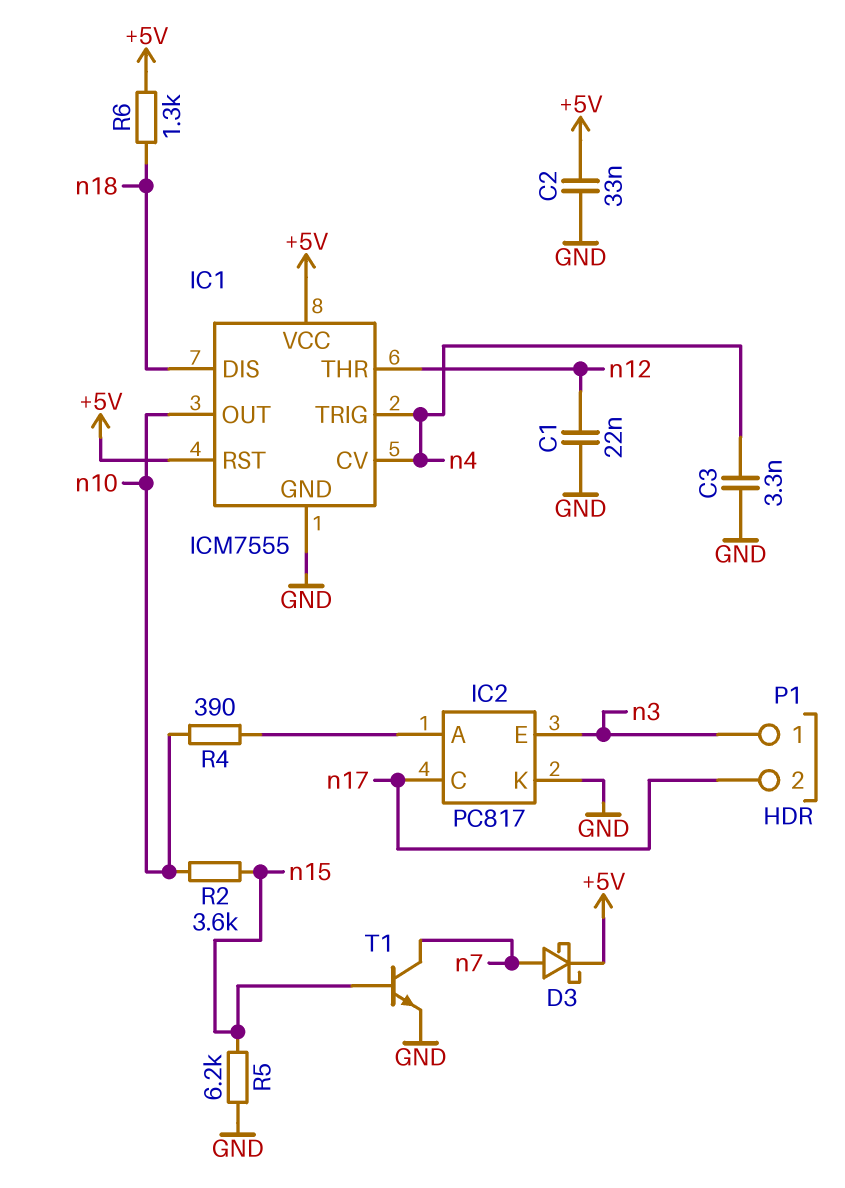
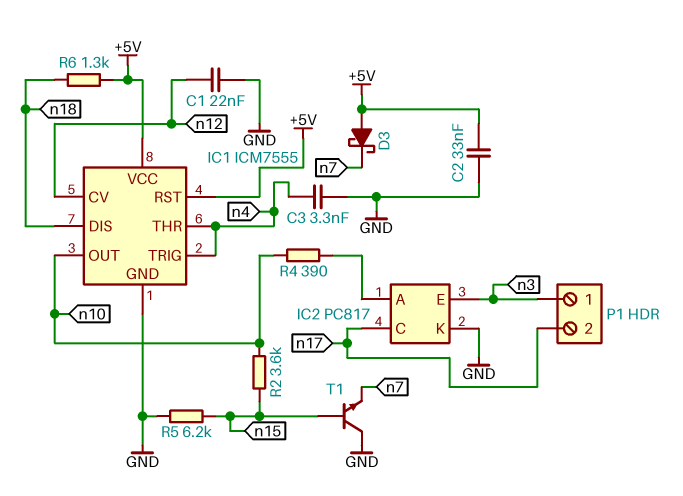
D3: schottky (A n7, K +5V) -> schottky (A +5V, K n7)
IC1 pin CV: n4 -> n12
IC1 pin THR: n12 -> n4
T1: NPN (B n15, C n7, E GND) -> NPN (B n15, C GND, E n7)

